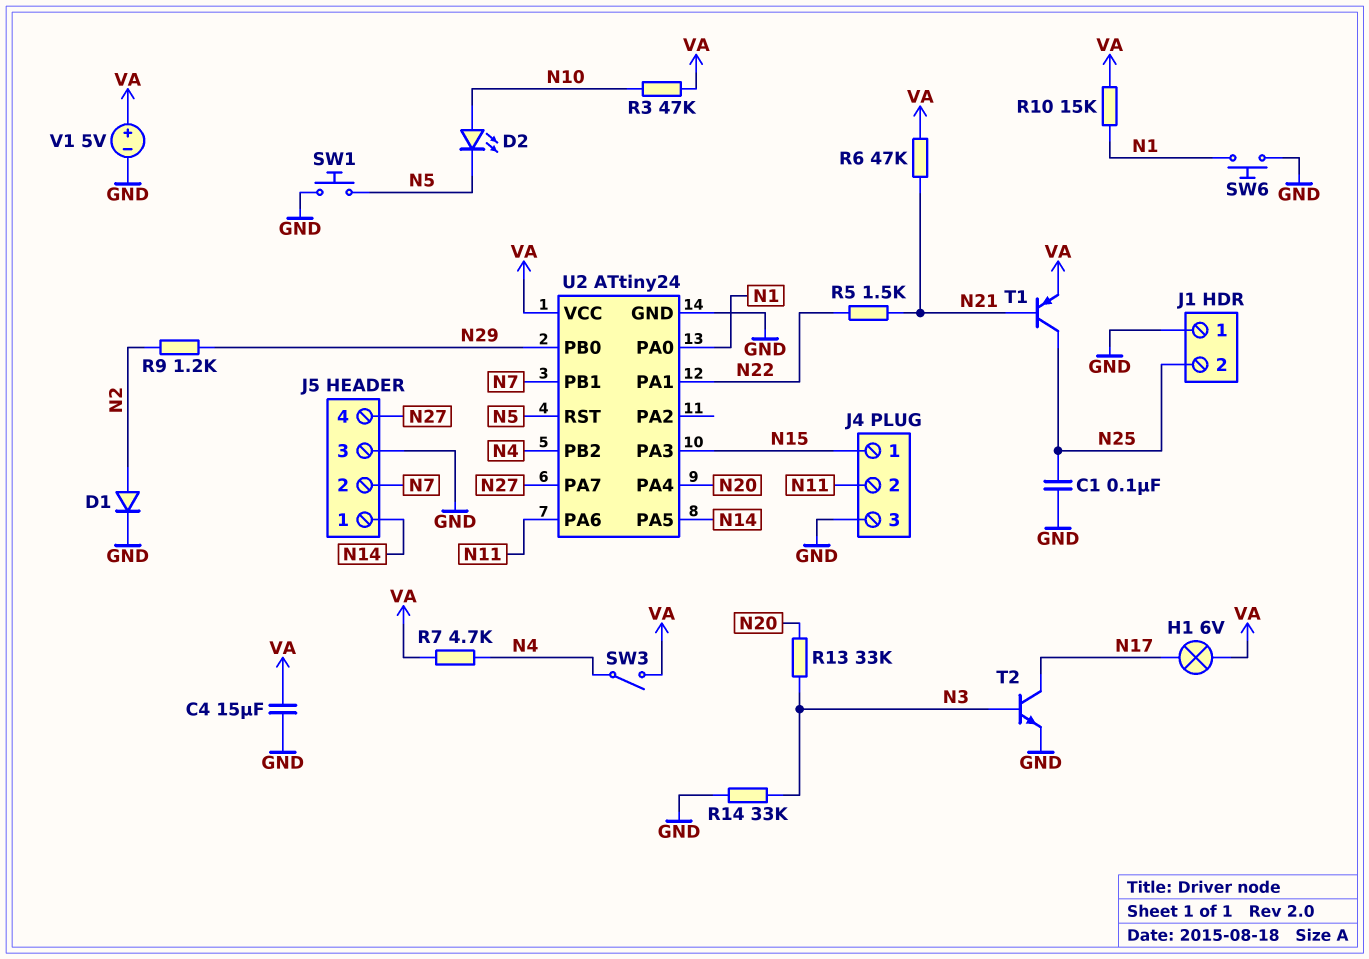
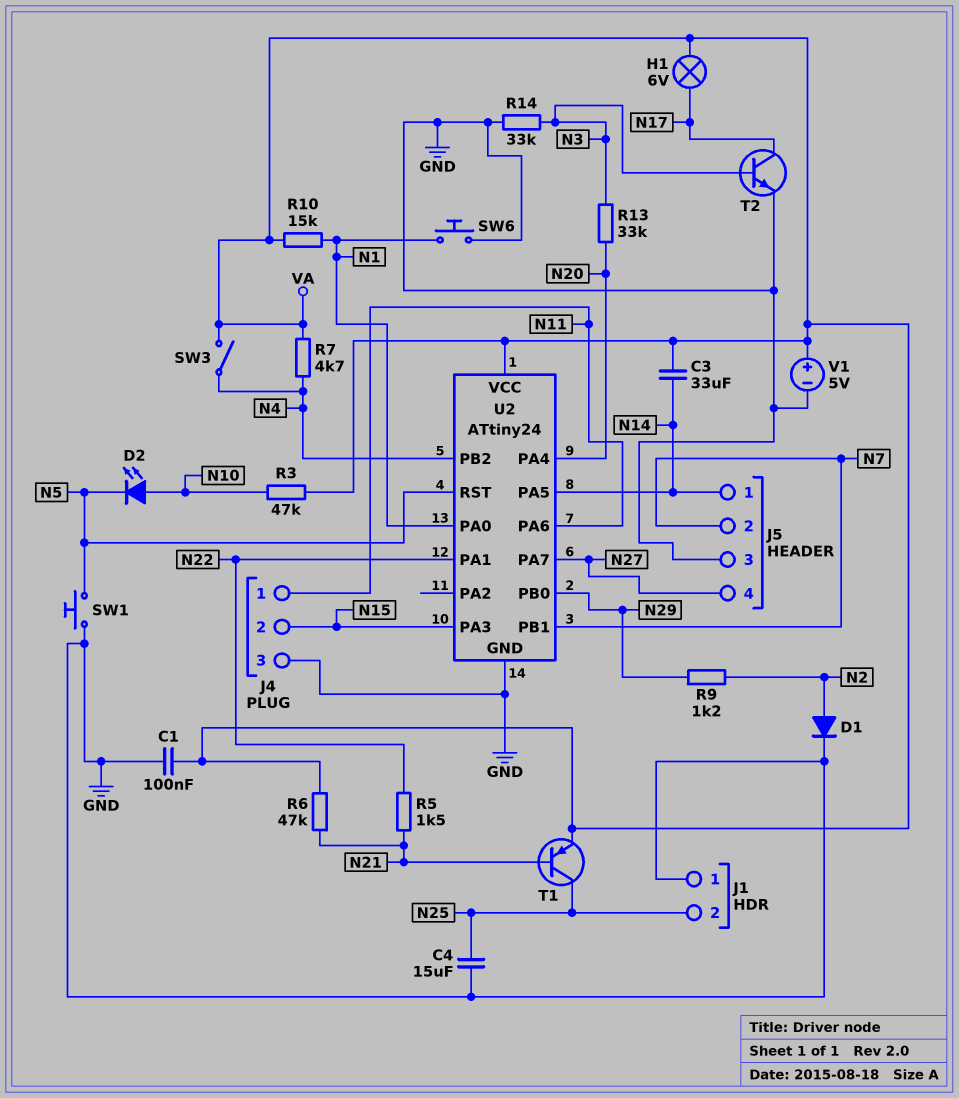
C1: 100nF (GND, N25) -> 100nF (GND, VA)
C3: none -> 33uF (N14, VA)
C4: 15uF (GND, VA) -> 15uF (GND, N25)
J4 pin 1: N15 -> N11
J4 pin 2: N11 -> N15

